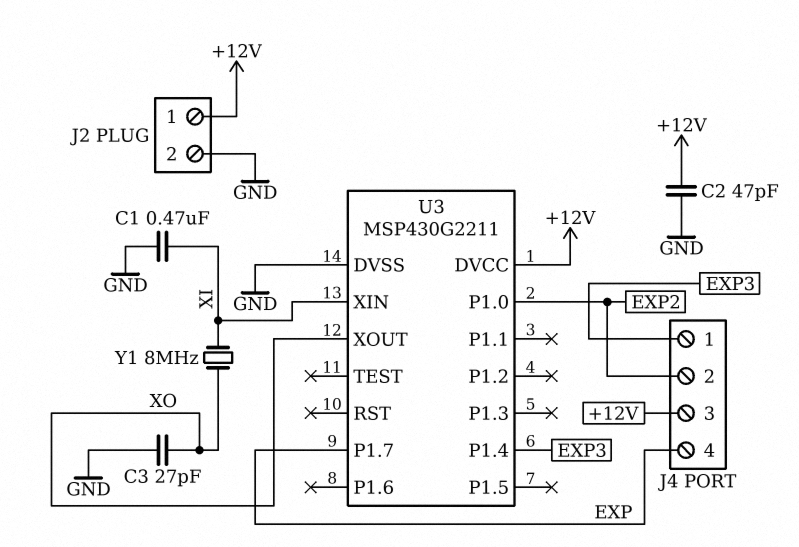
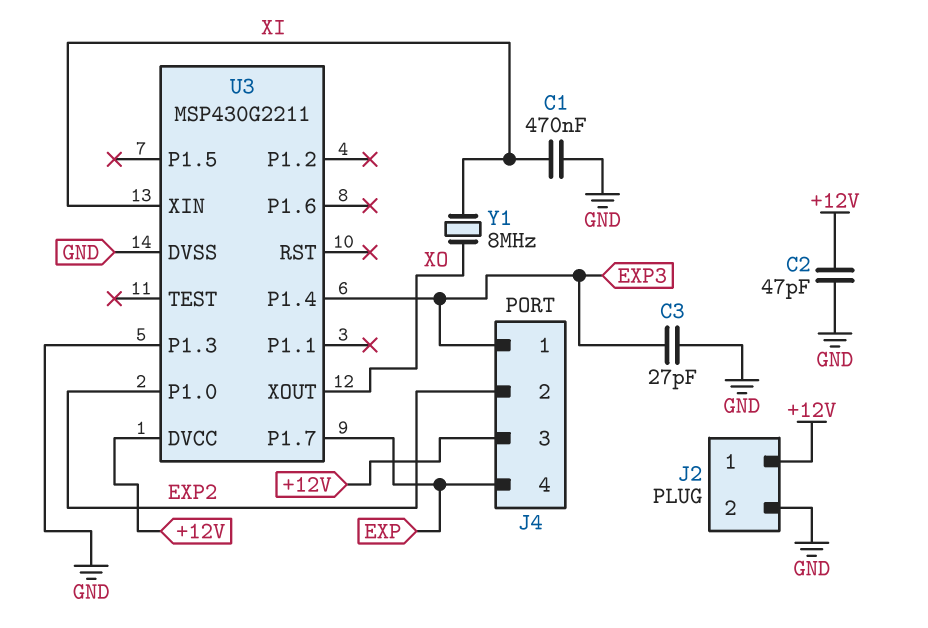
C3: 27pF (GND, XO) -> 27pF (EXP3, GND)
U3 pin P1.3: none -> GND

